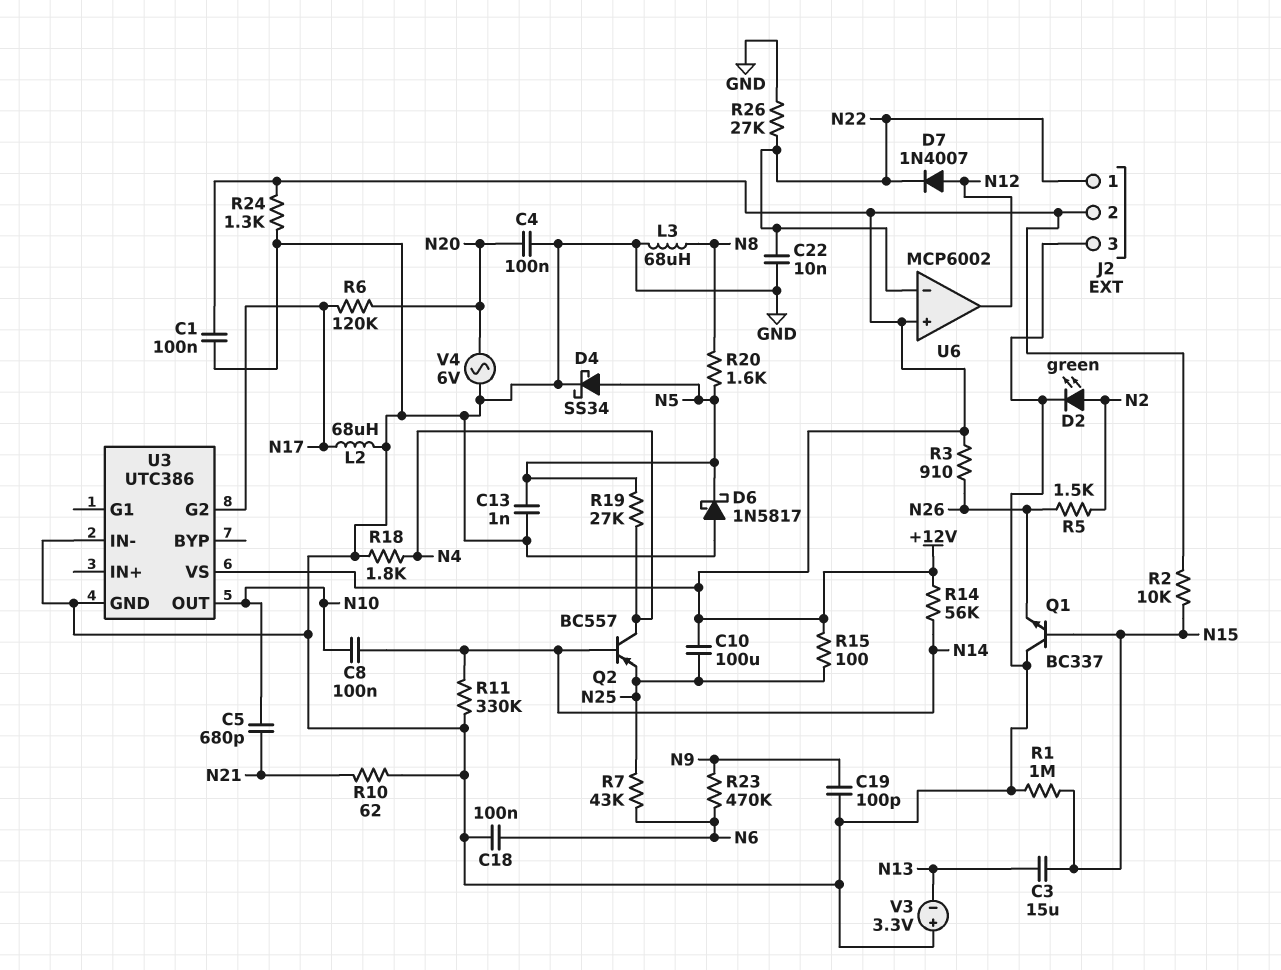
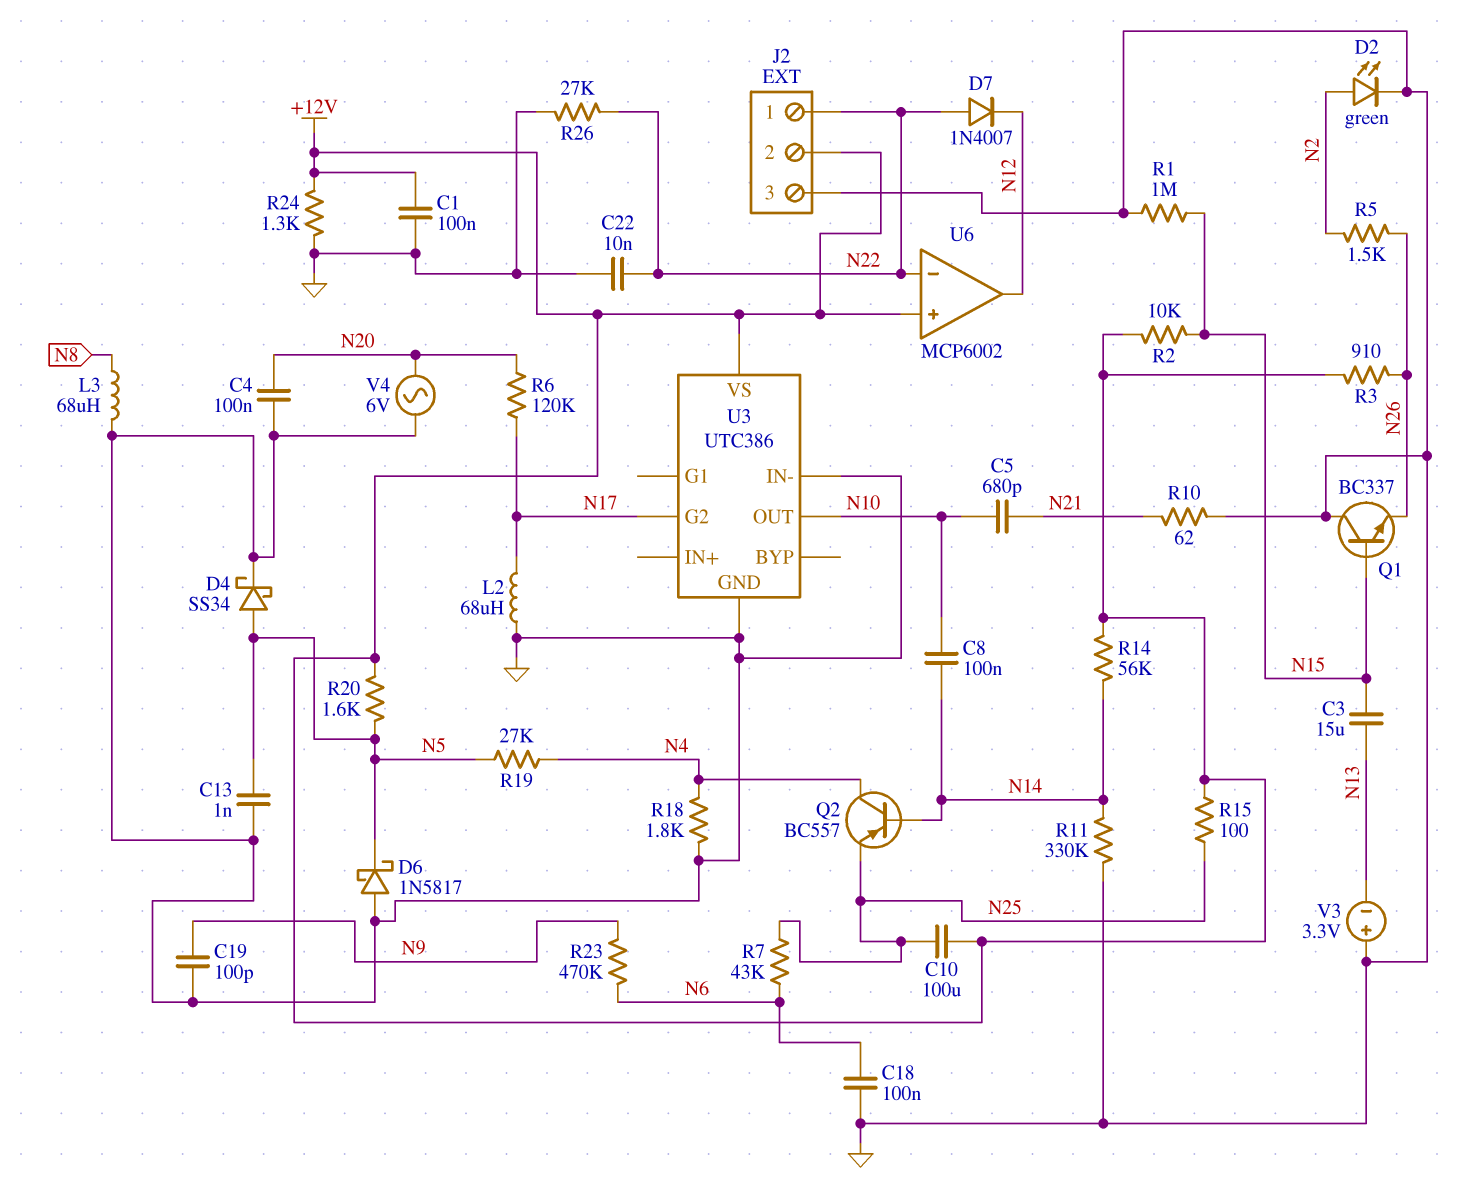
D7: diode 1N4007 (A N12, K N22) -> diode 1N4007 (A N22, K N12)
R20: 1.6k (N5, N8) -> 1.6k (+12V, N5)

